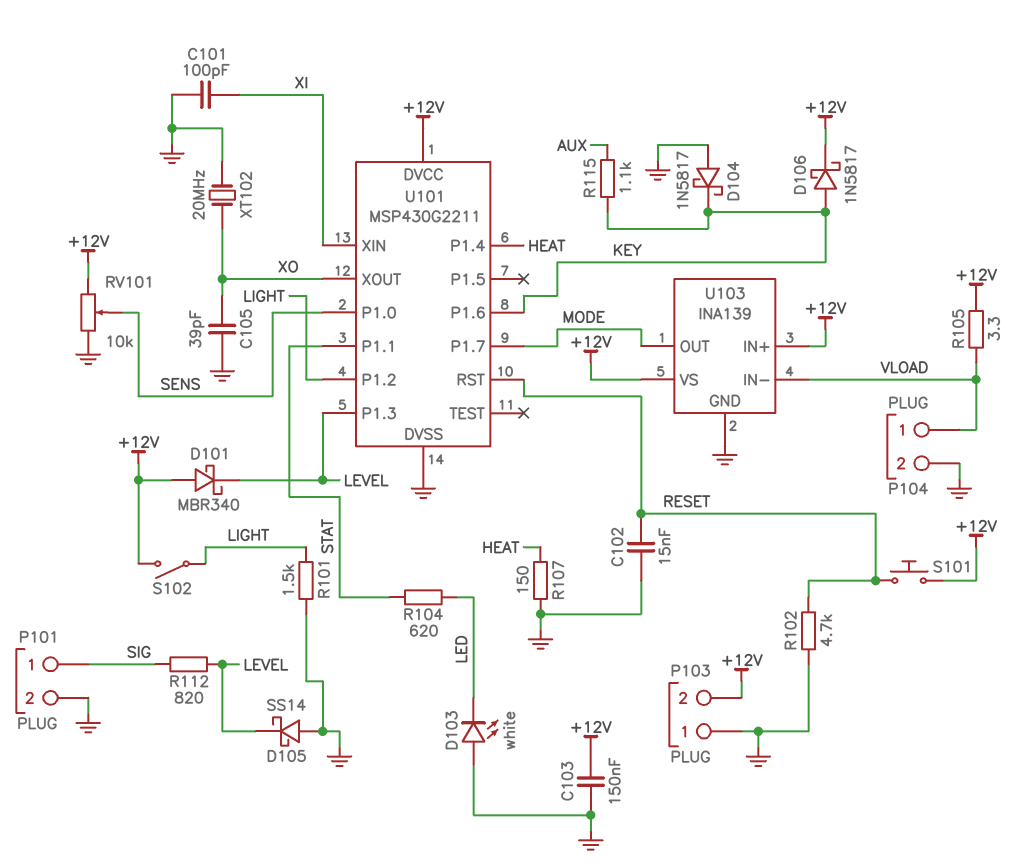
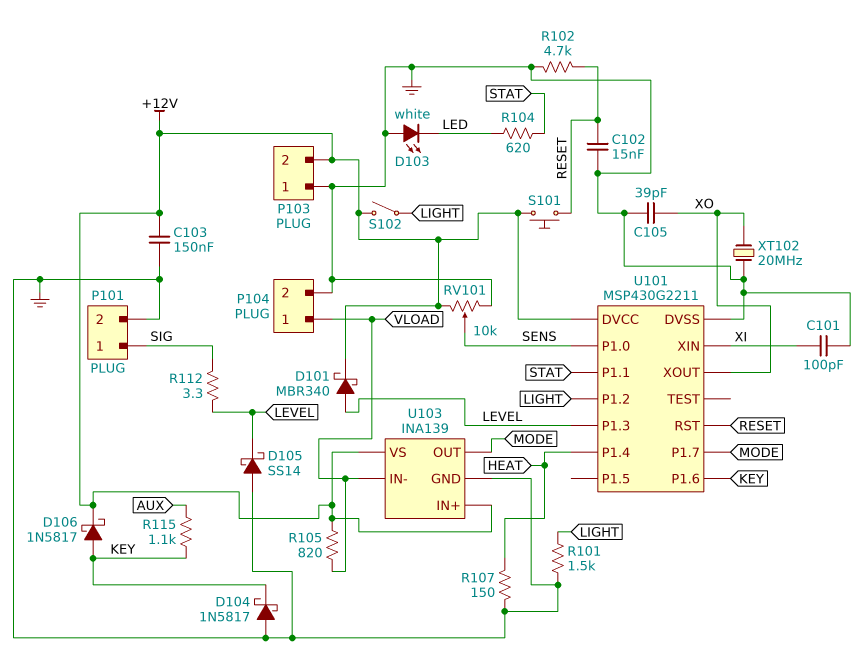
D101: schottky MBR340 (A +12V, K LEVEL) -> schottky MBR340 (A LEVEL, K +12V)
R105: 3.3 (+12V, VLOAD) -> 820 (+12V, VLOAD)
R112: 820 (LEVEL, SIG) -> 3.3 (LEVEL, SIG)

